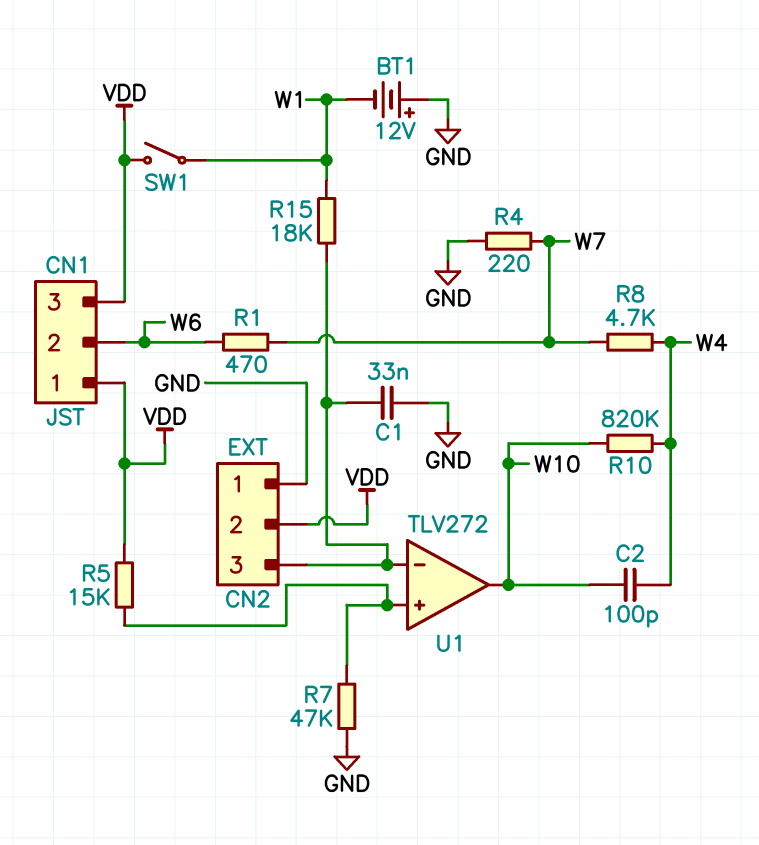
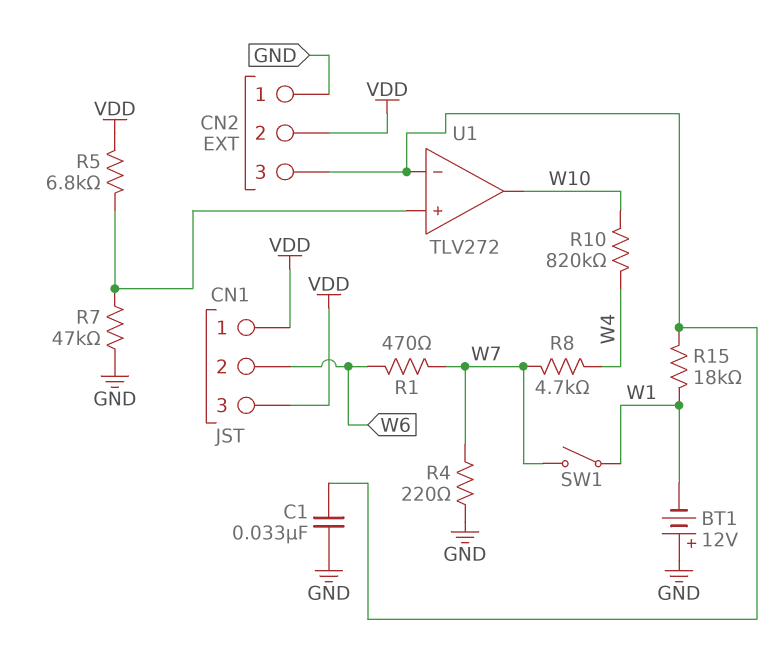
C2: 100pF (W4, W10) -> none
R5: 15k (U1/in+, VDD) -> 6.8k (U1/in+, VDD)
SW1: switch (VDD, W1) -> switch (W1, W7)

